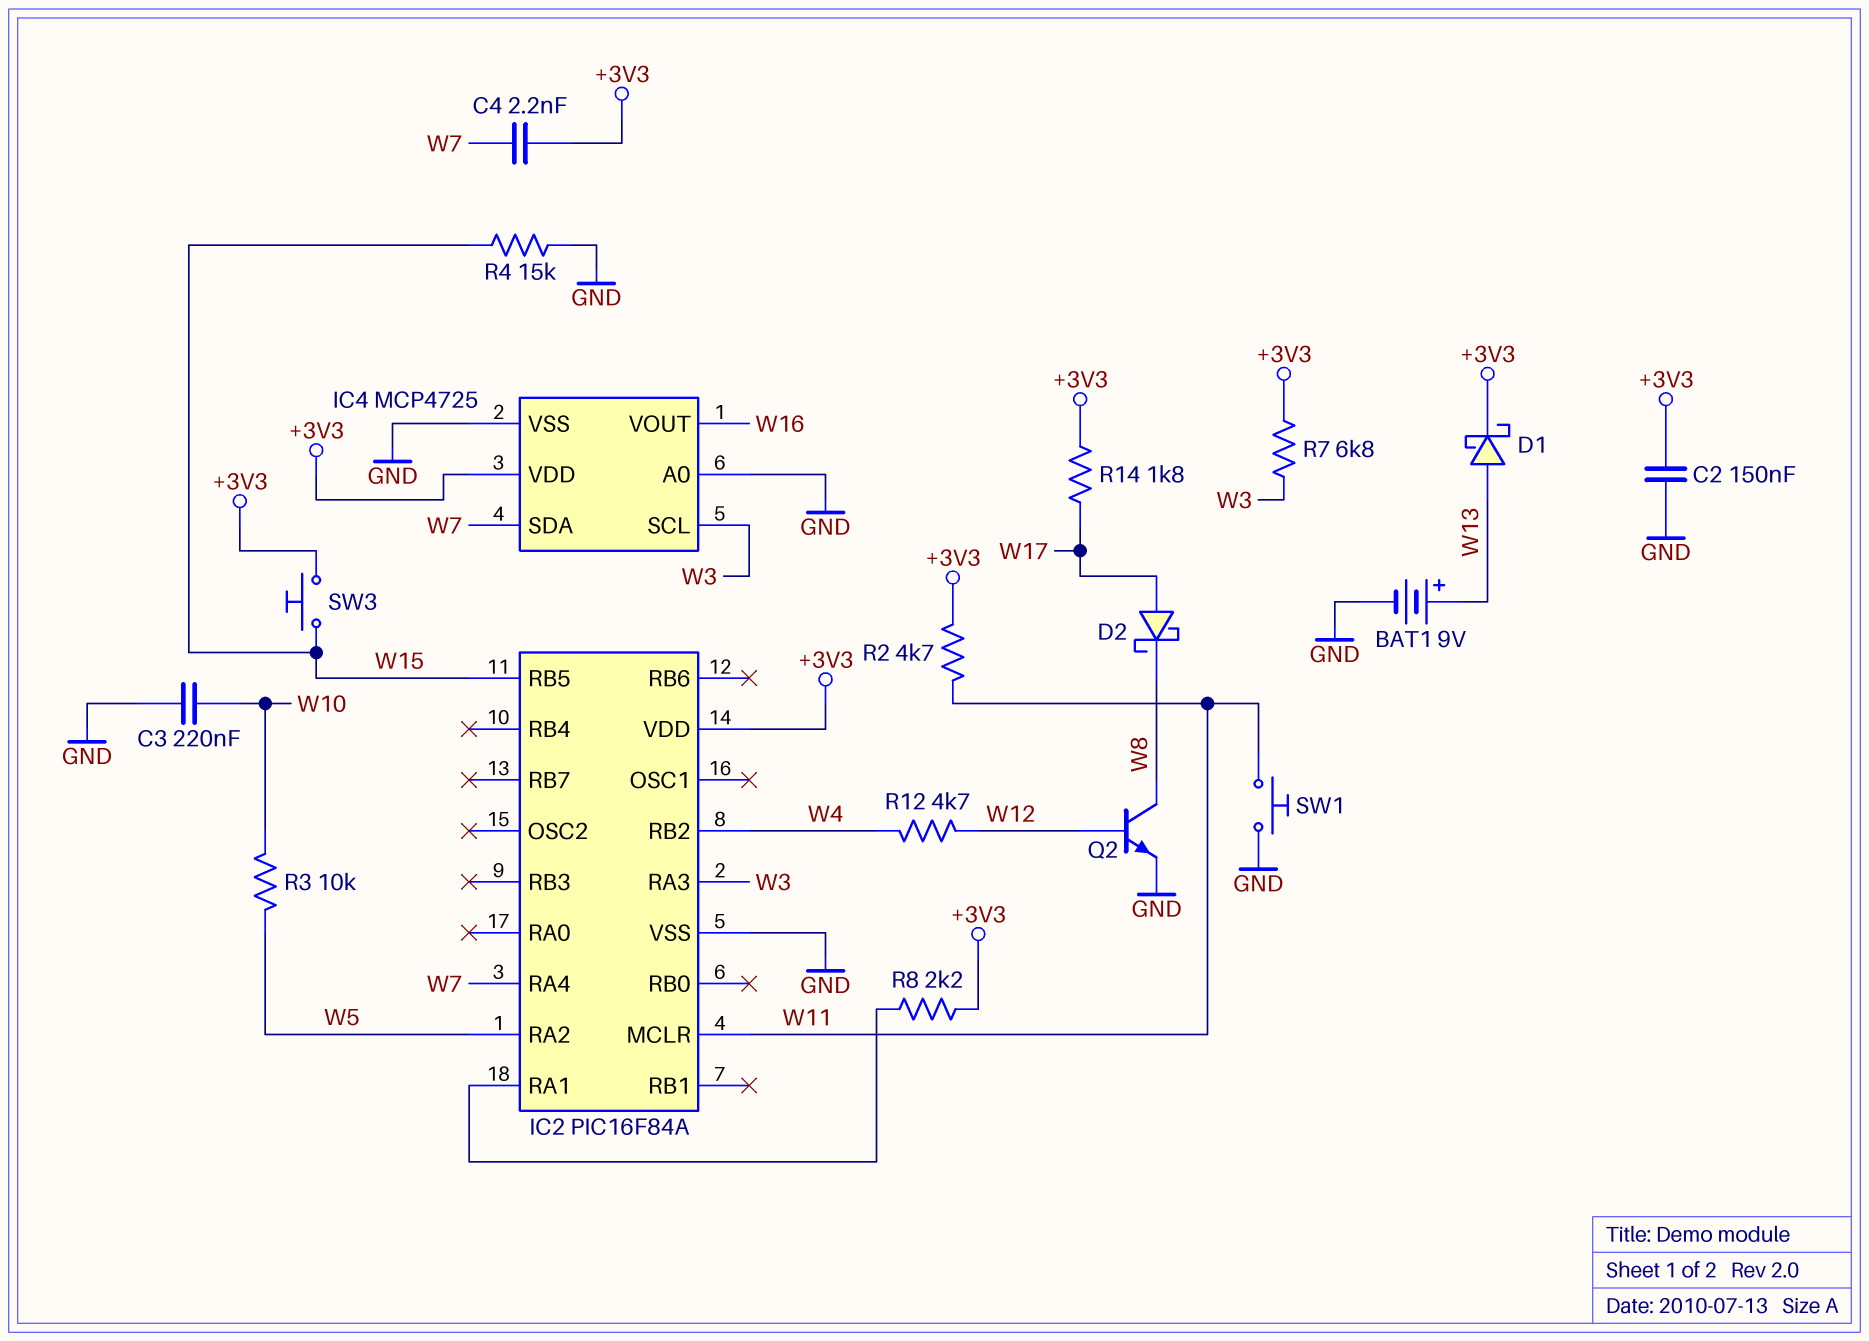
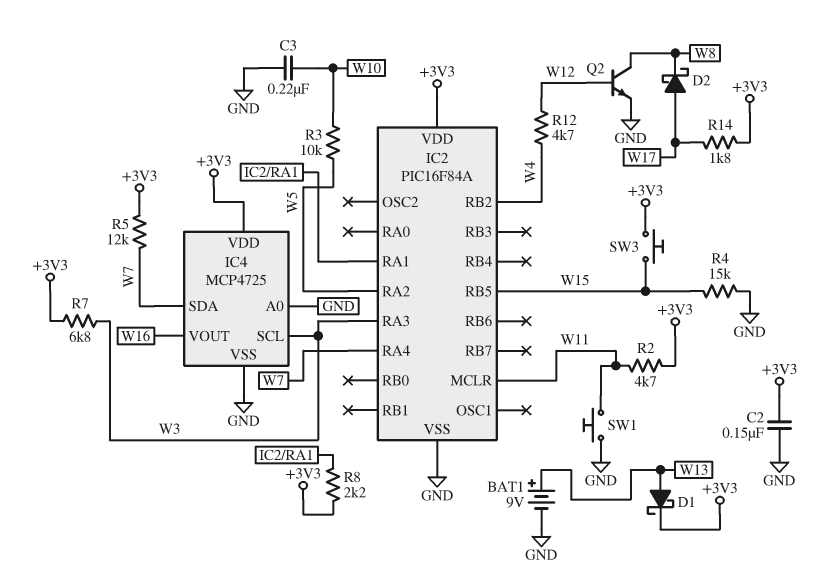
C4: 2.2nF (+3V3, W7) -> none
R5: none -> 12k (+3V3, W7)

